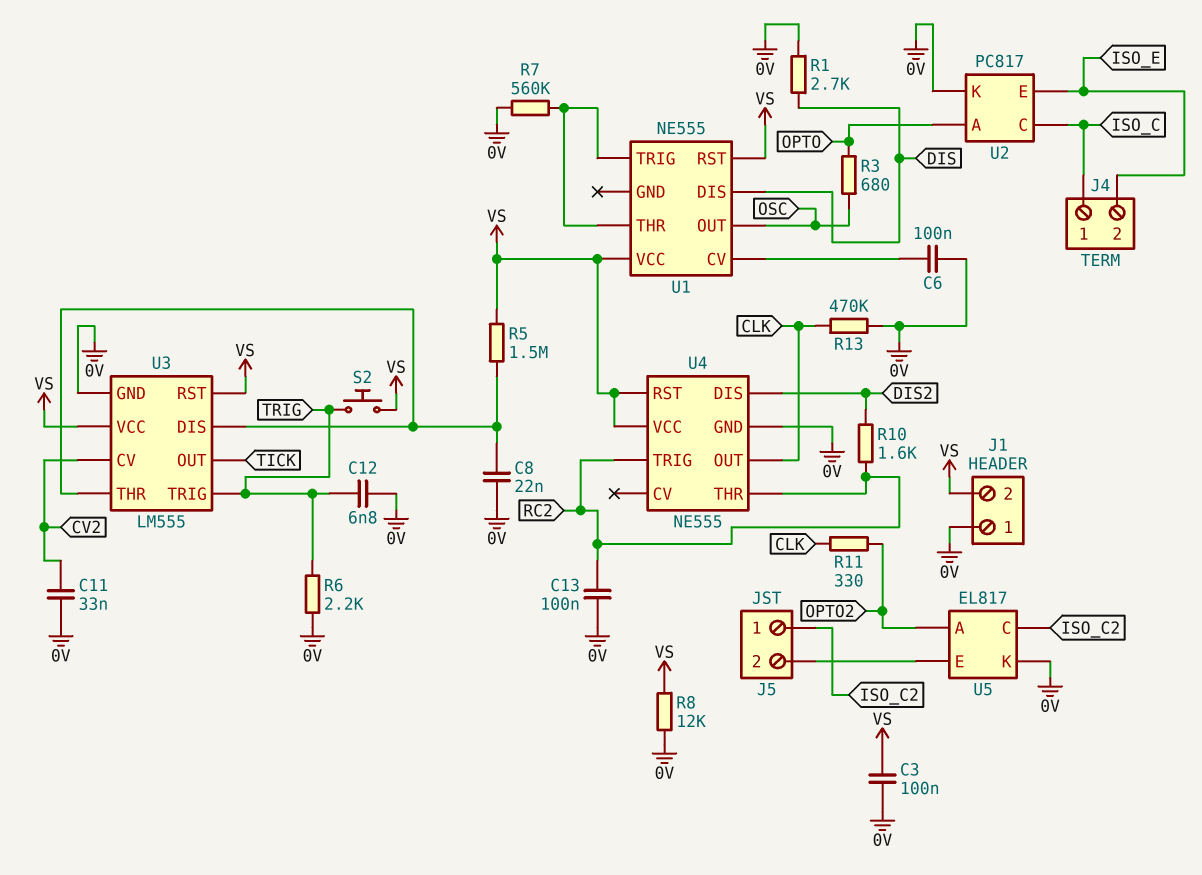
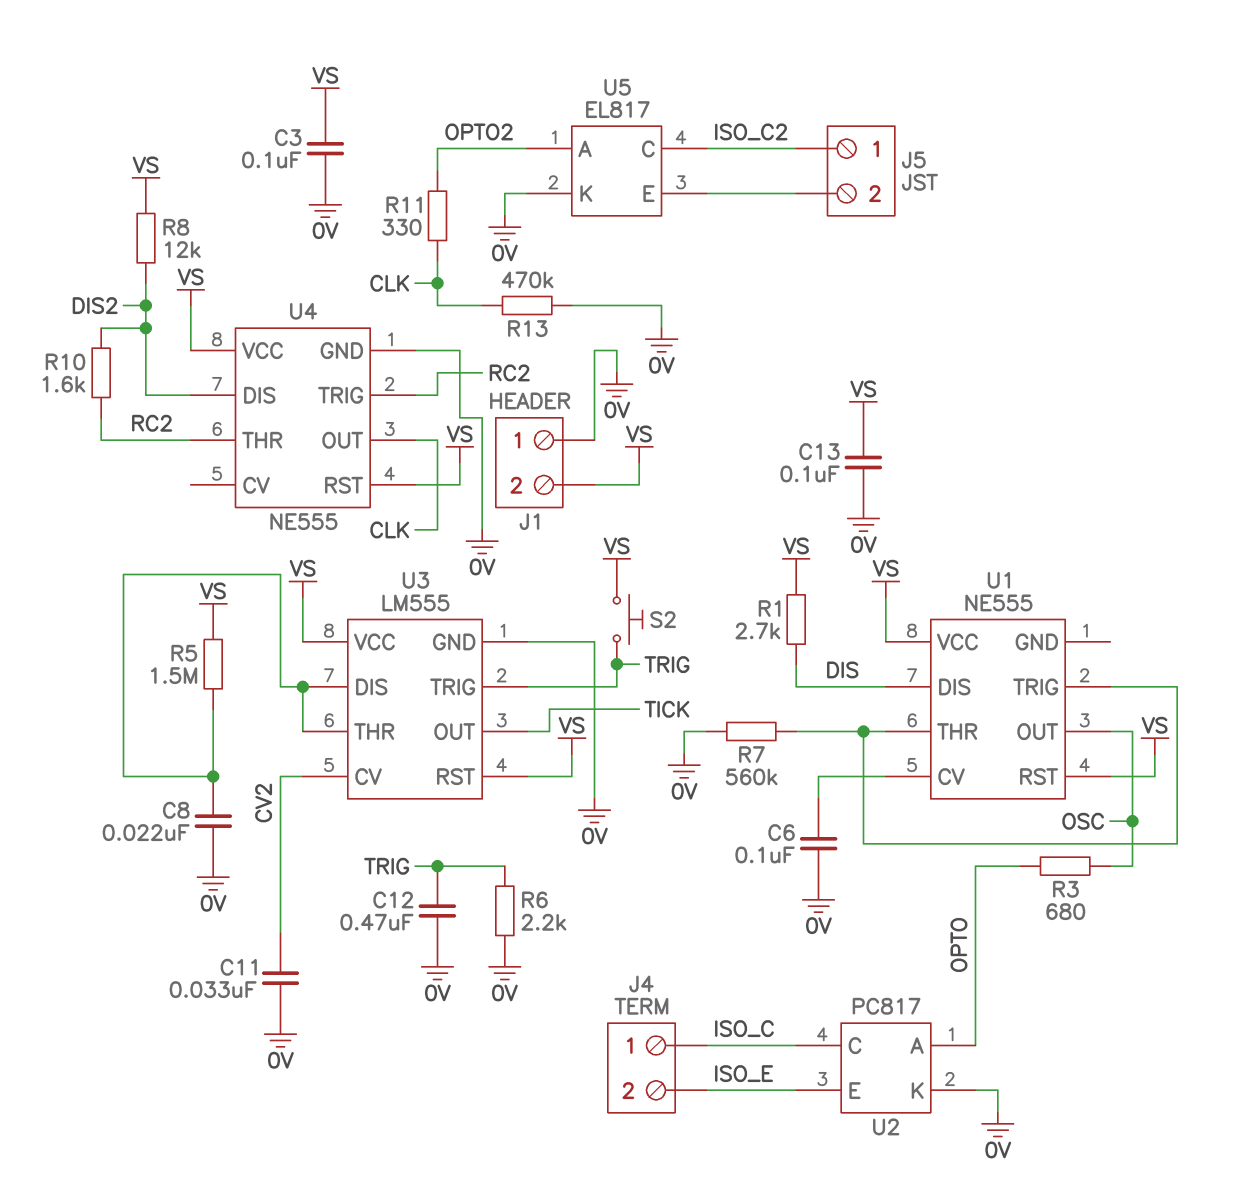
C12: 6.8nF (0V, TRIG) -> 470nF (0V, TRIG)
C13: 100nF (0V, RC2) -> 100nF (0V, VS)
R1: 2.7k (0V, DIS) -> 2.7k (DIS, VS)
R8: 12k (0V, VS) -> 12k (DIS2, VS)

